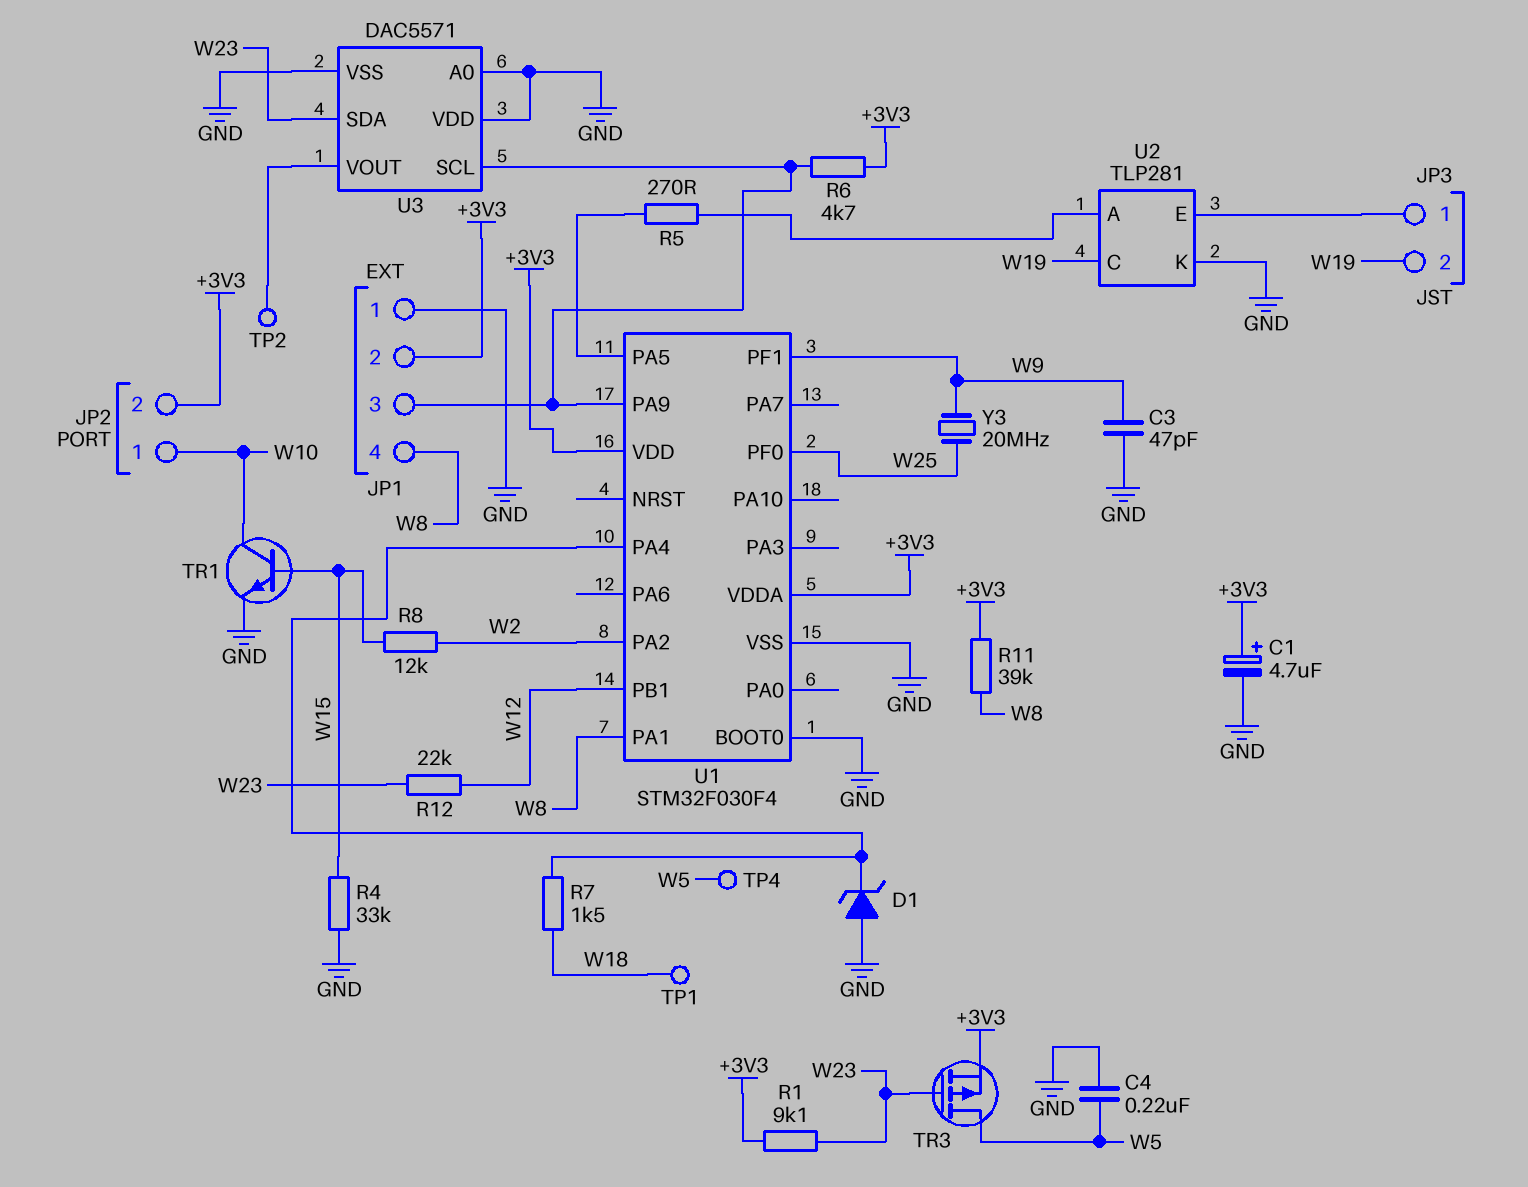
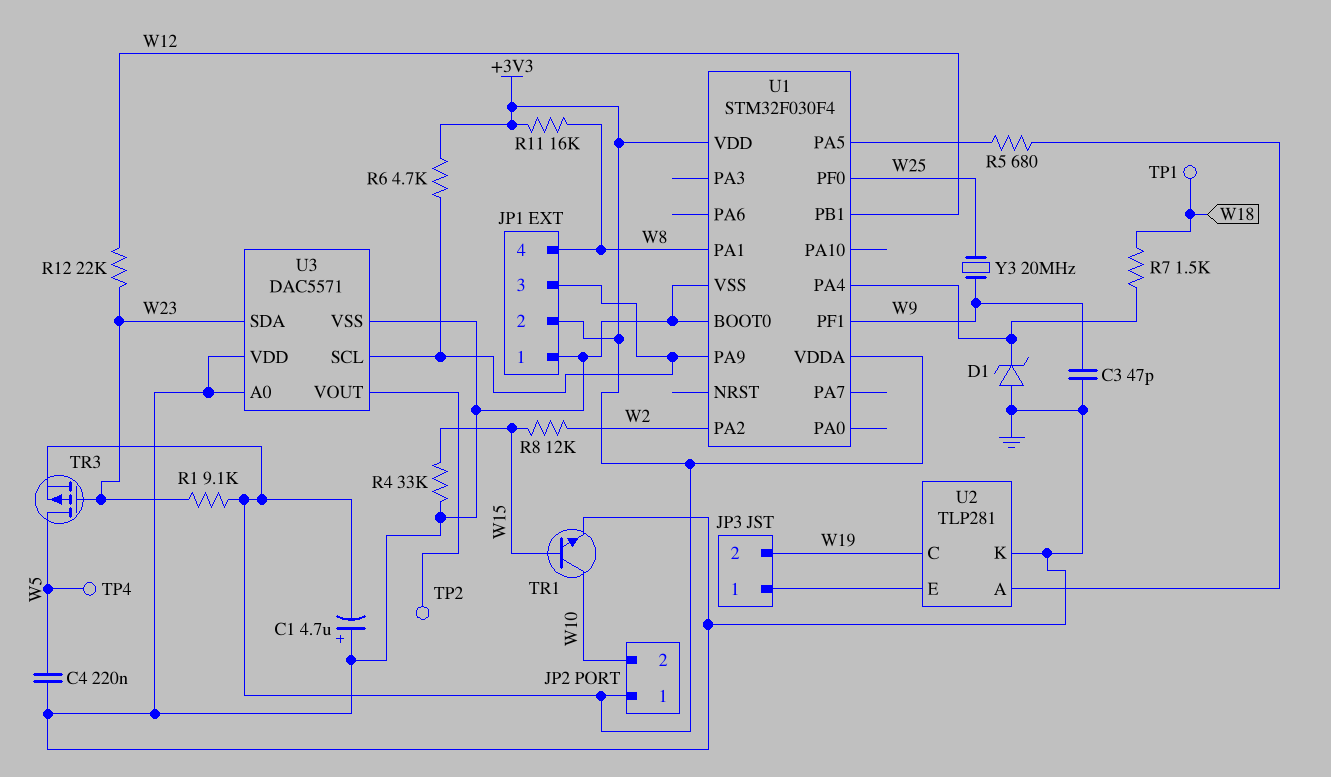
C1: 4.7uF (plus +3V3, minus GND) -> 4.7uF (plus GND, minus +3V3)
JP2 pin 1: W10 -> +3V3
JP2 pin 2: +3V3 -> W10
R5: 270 (U1/PA5, U2/A) -> 680 (U1/PA5, U2/A)
R11: 39k (+3V3, W8) -> 16k (+3V3, W8)

